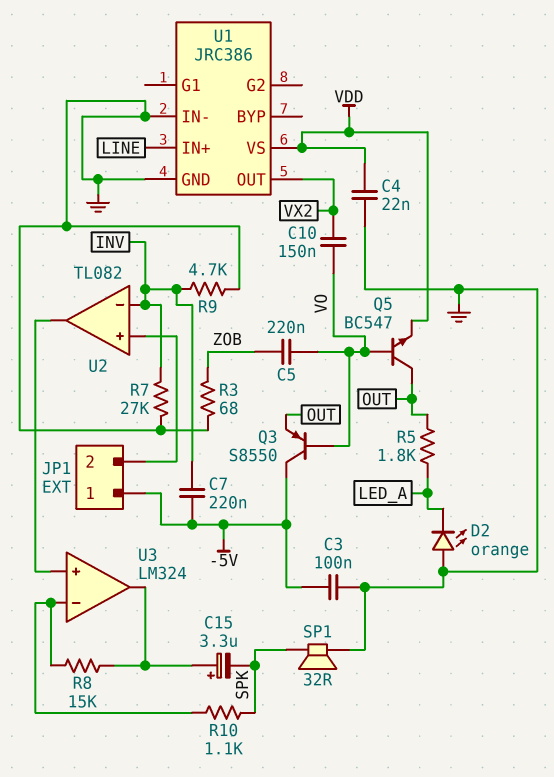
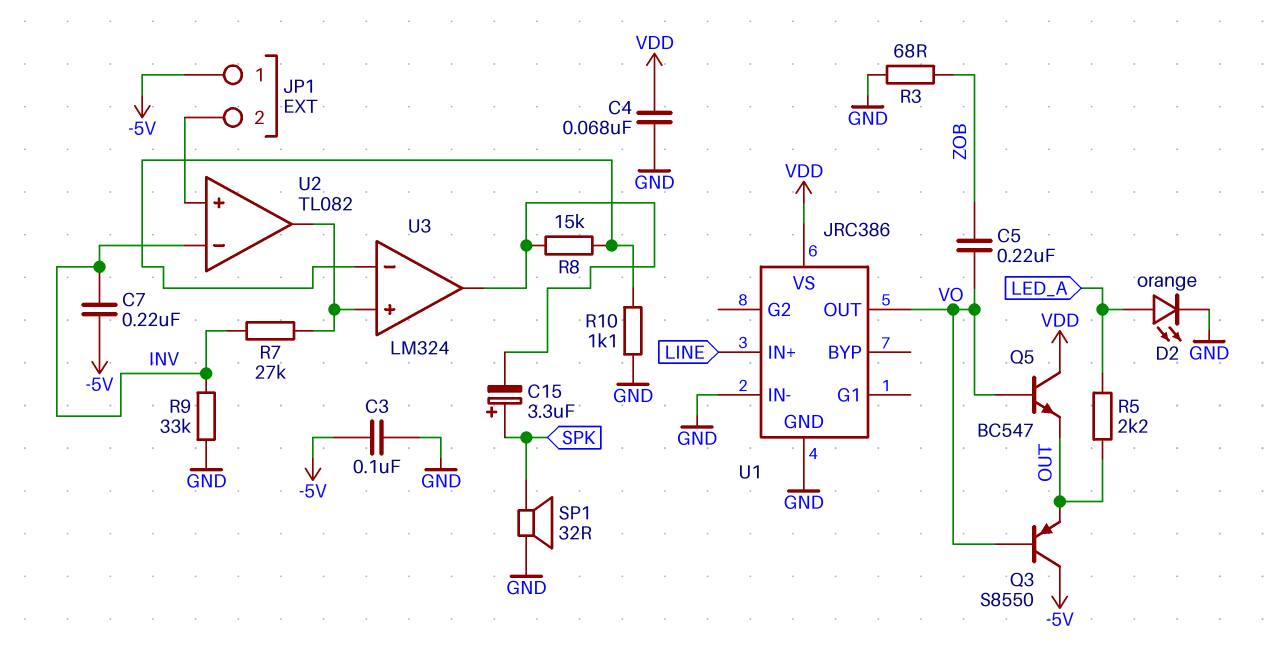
C4: 22nF (GND, VDD) -> 68nF (GND, VDD)
C10: 150nF (VO, VX2) -> none
C15: 3.3uF (plus U3/out, minus SPK) -> 3.3uF (plus SPK, minus U3/out)
D2: LED orange (A GND, K LED_A) -> LED orange (A LED_A, K GND)
Q5: NPN BC547 (B VO, C OUT, E VDD) -> NPN BC547 (B VO, C VDD, E OUT)
R5: 1.8k (LED_A, OUT) -> 2.2k (LED_A, OUT)
R7: 27k (GND, INV) -> 27k (INV, U2/out)
R9: 4.7k (GND, INV) -> 33k (GND, INV)
R10: 1.1k (SPK, U3/in-) -> 1.1k (GND, U3/in-)
U1 pin OUT: VX2 -> VO

